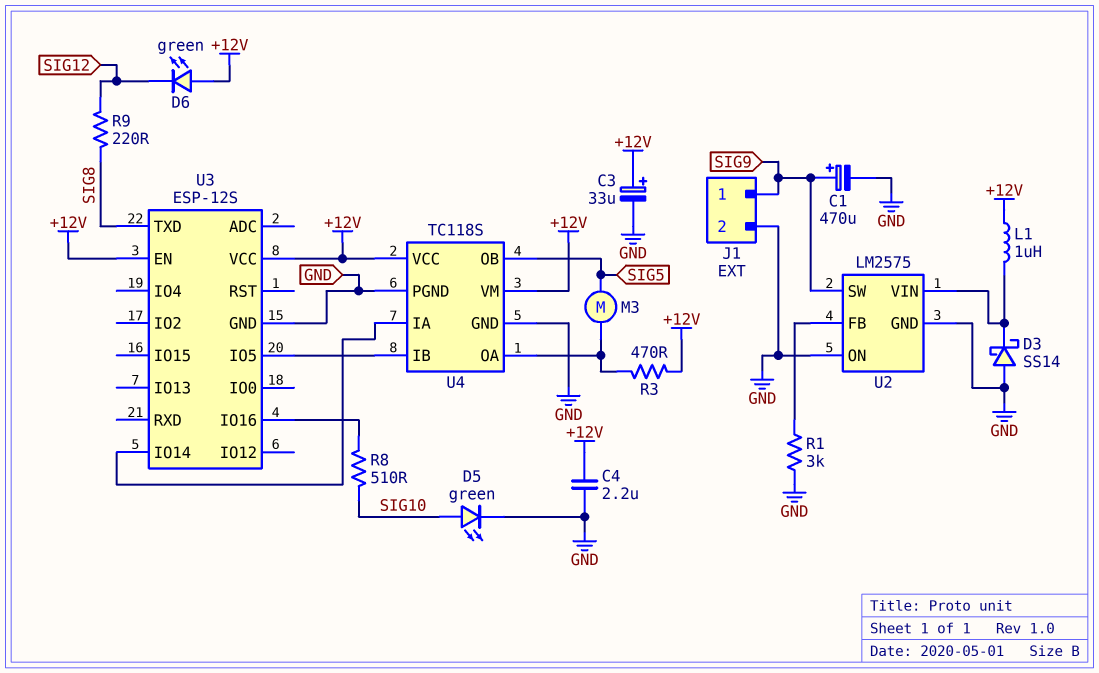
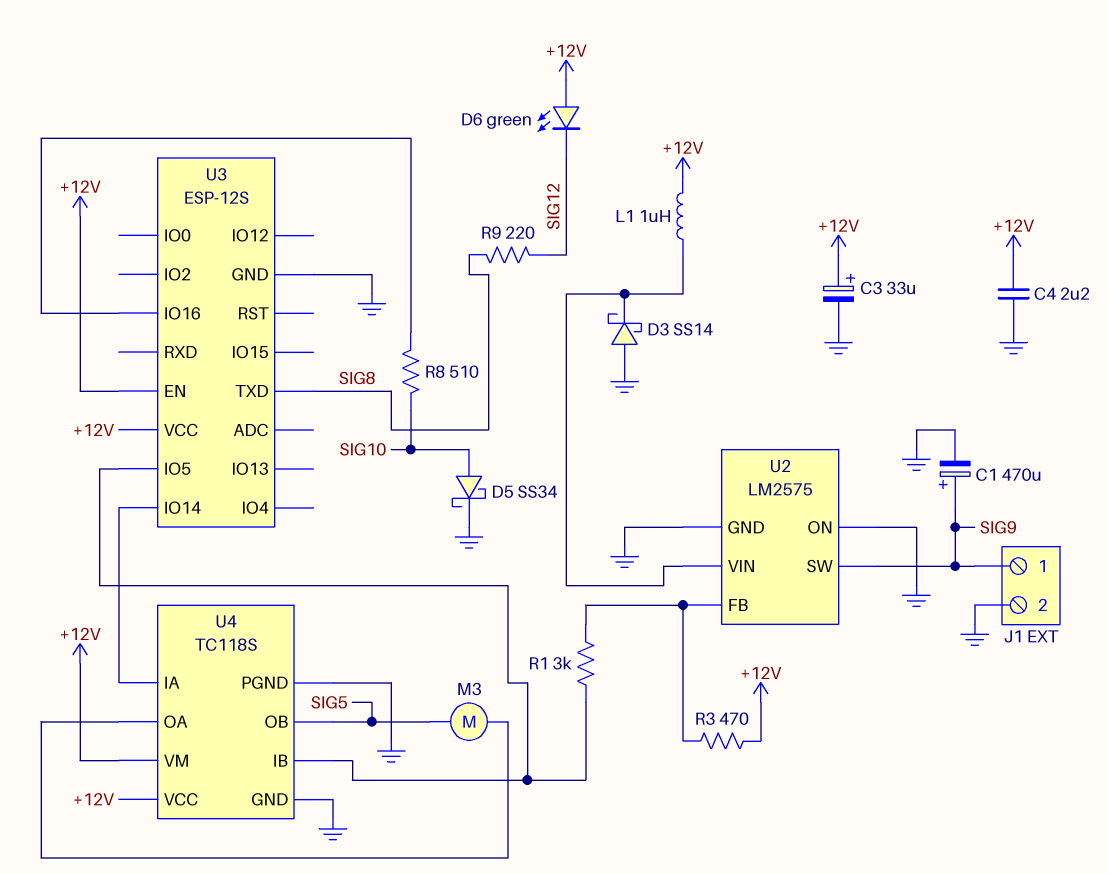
D5: LED green (A SIG10, K GND) -> schottky SS34 (A SIG10, K GND)
R1: 3k (GND, U2/FB) -> 3k (U2/FB, U3/IO5)
R3: 470 (+12V, U4/OA) -> 470 (+12V, U2/FB)

